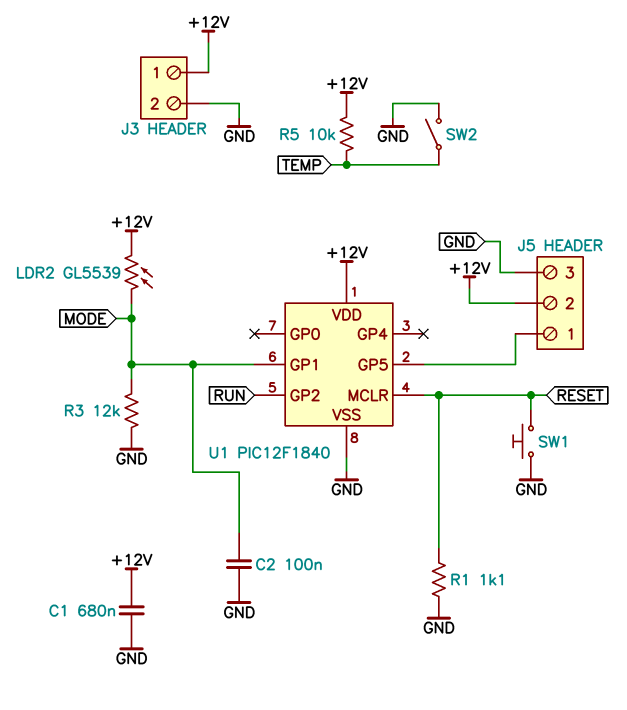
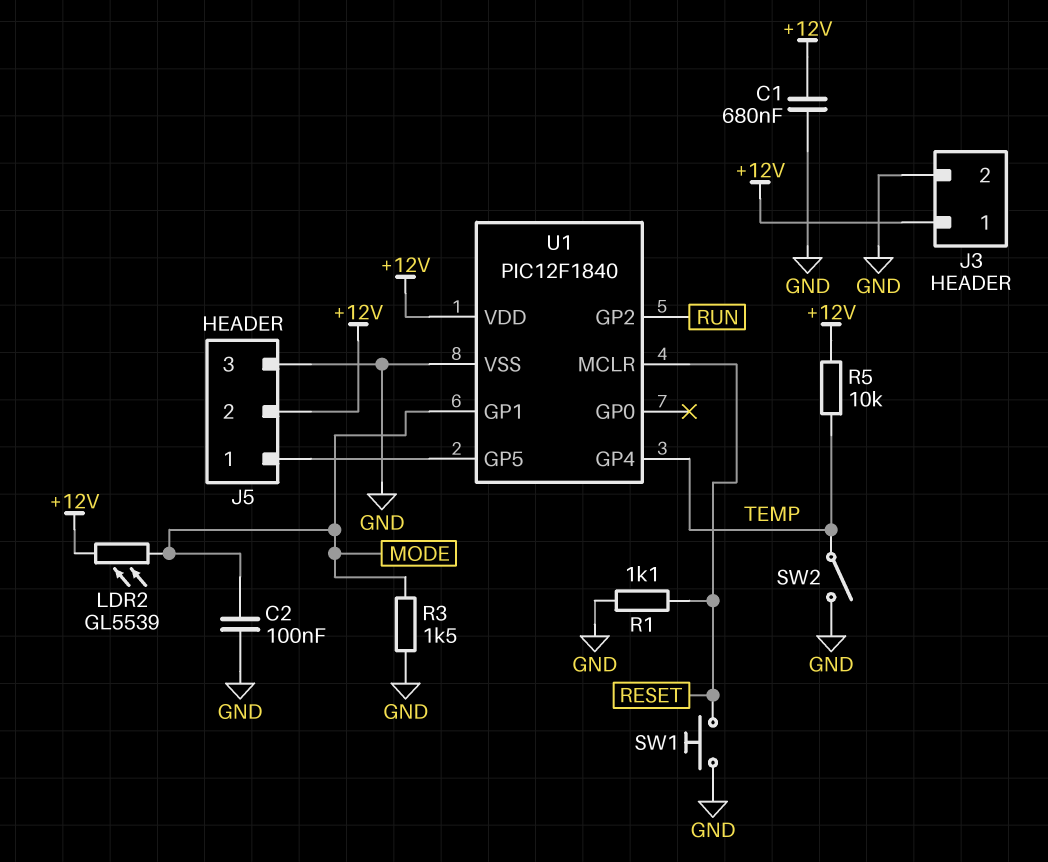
R3: 12k (GND, MODE) -> 1.5k (GND, MODE)
U1 pin GP4: none -> TEMP

